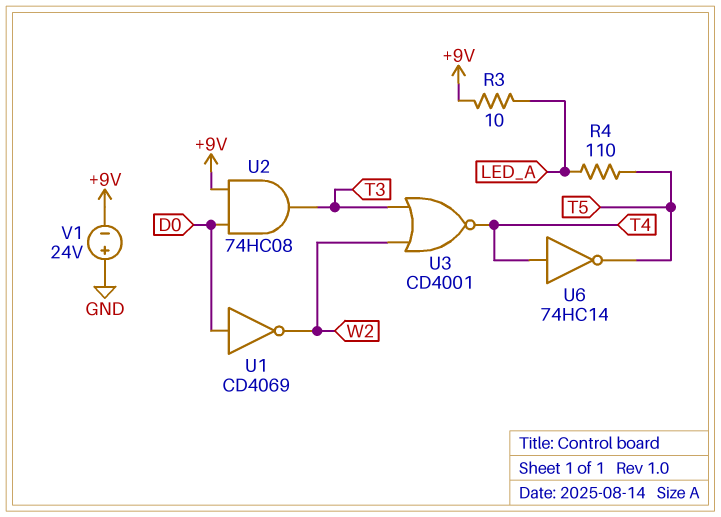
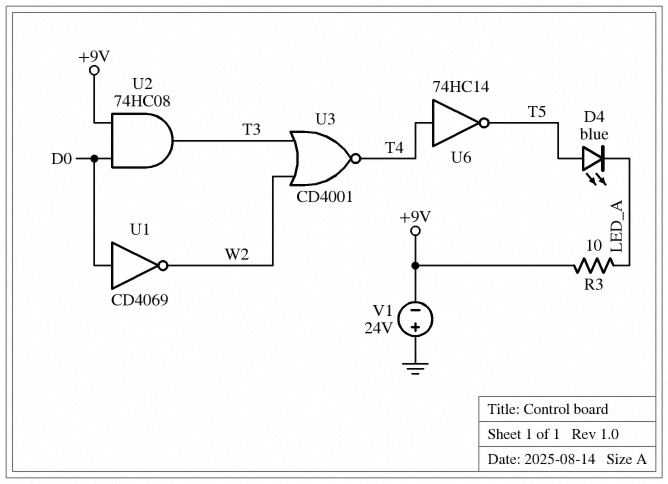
D4: none -> LED blue (A T5, K LED_A)
R4: 110 (LED_A, T5) -> none

